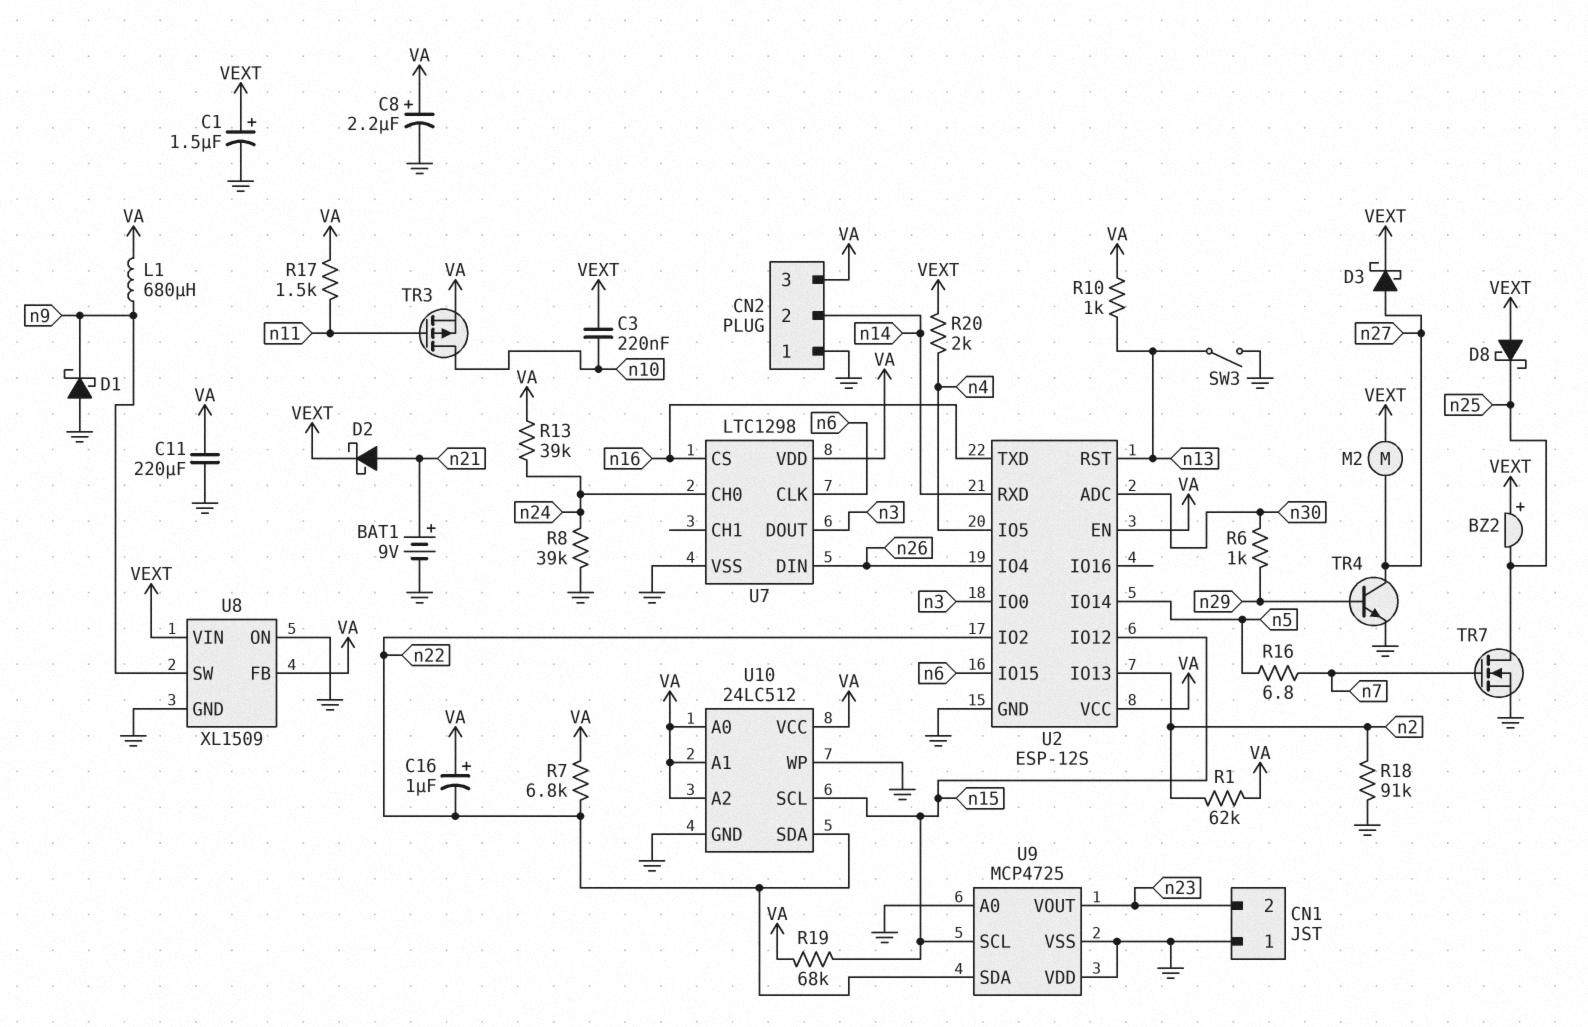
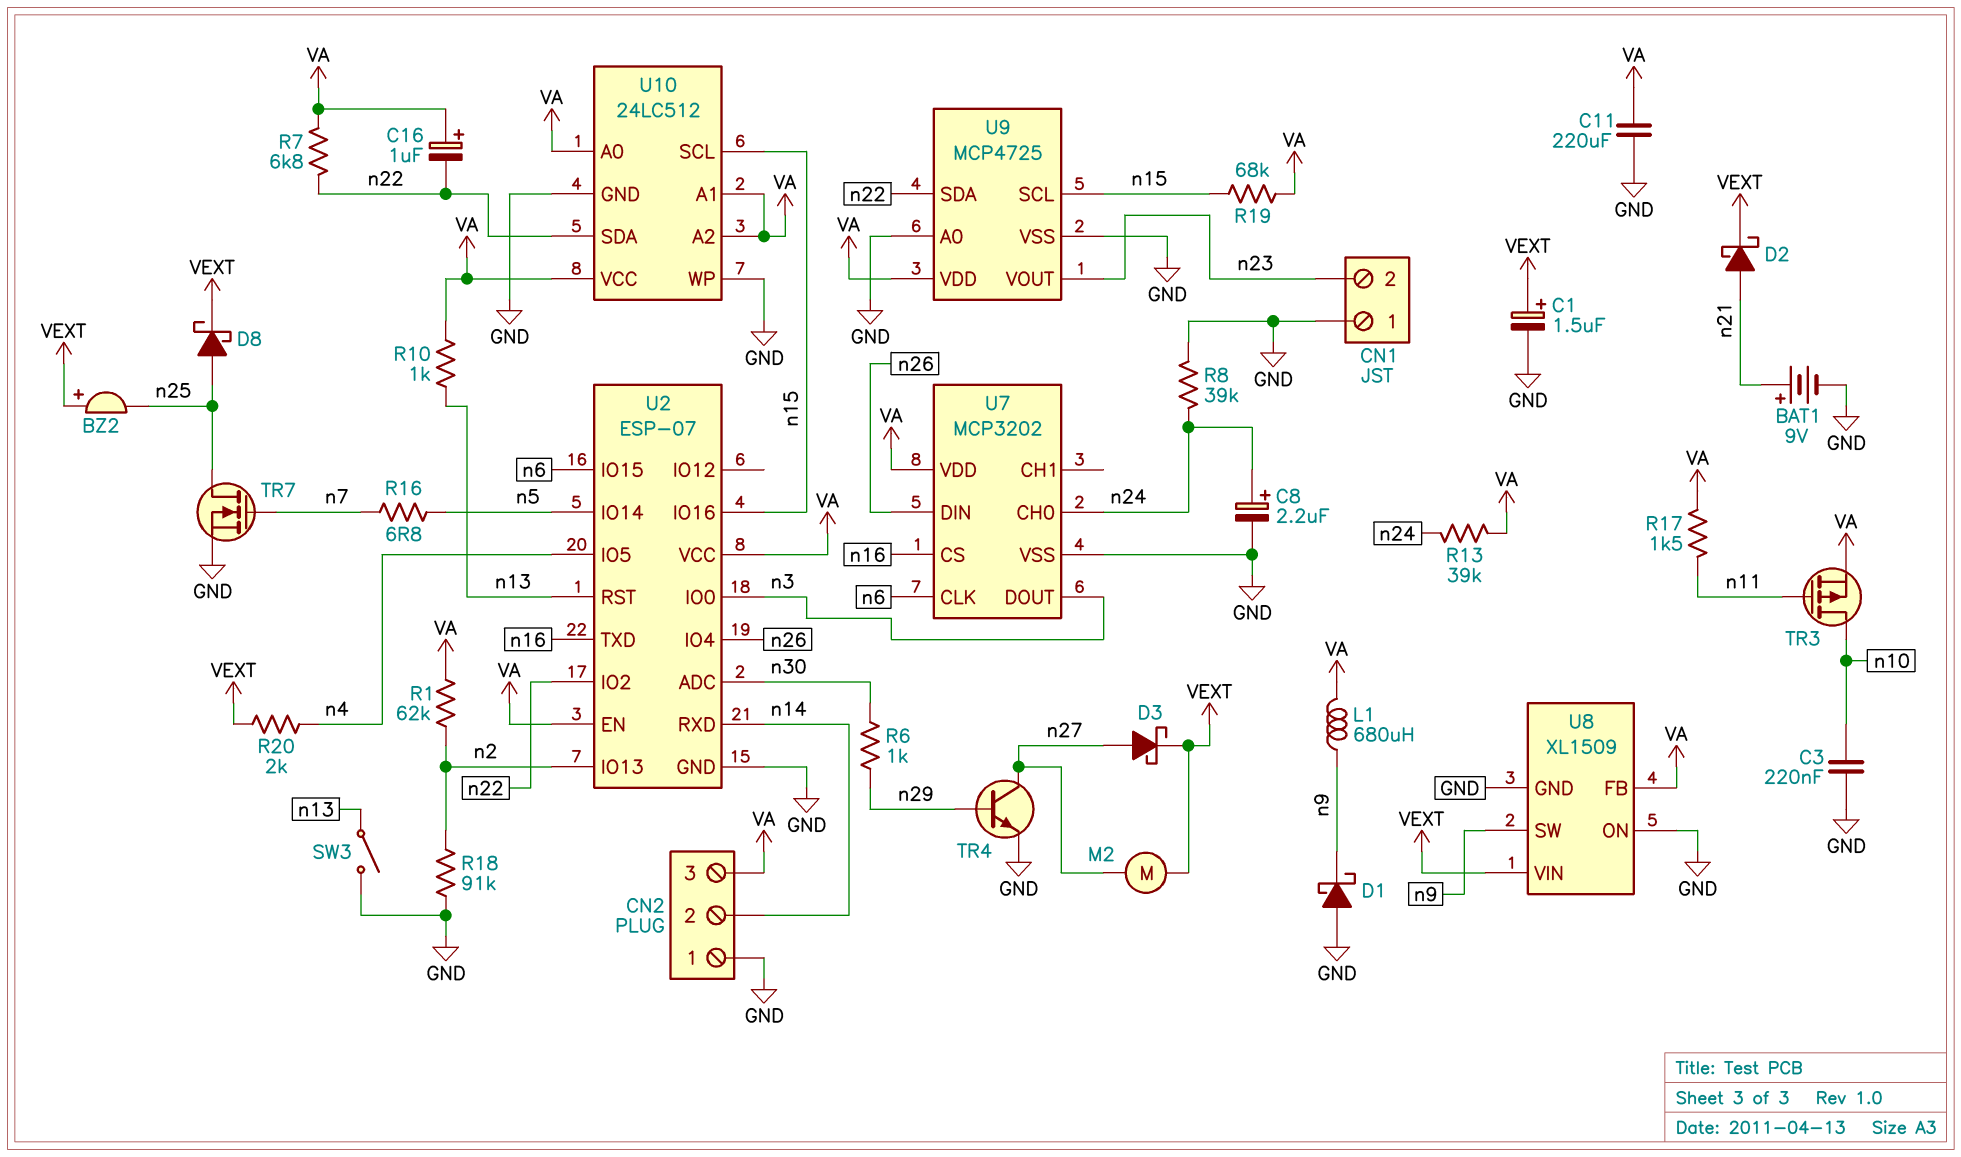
C3: 220nF (VEXT, n10) -> 220nF (GND, n10)
C8: 2.2uF (plus VA, minus GND) -> 2.2uF (plus n24, minus GND)
D8: schottky (A VEXT, K n25) -> schottky (A n25, K VEXT)
U2: ESP-12S -> ESP-07
U2 pin IO12: n15 -> none
U2 pin IO16: none -> n15
U7: LTC1298 -> MCP3202
U9 pin VDD: GND -> VA

